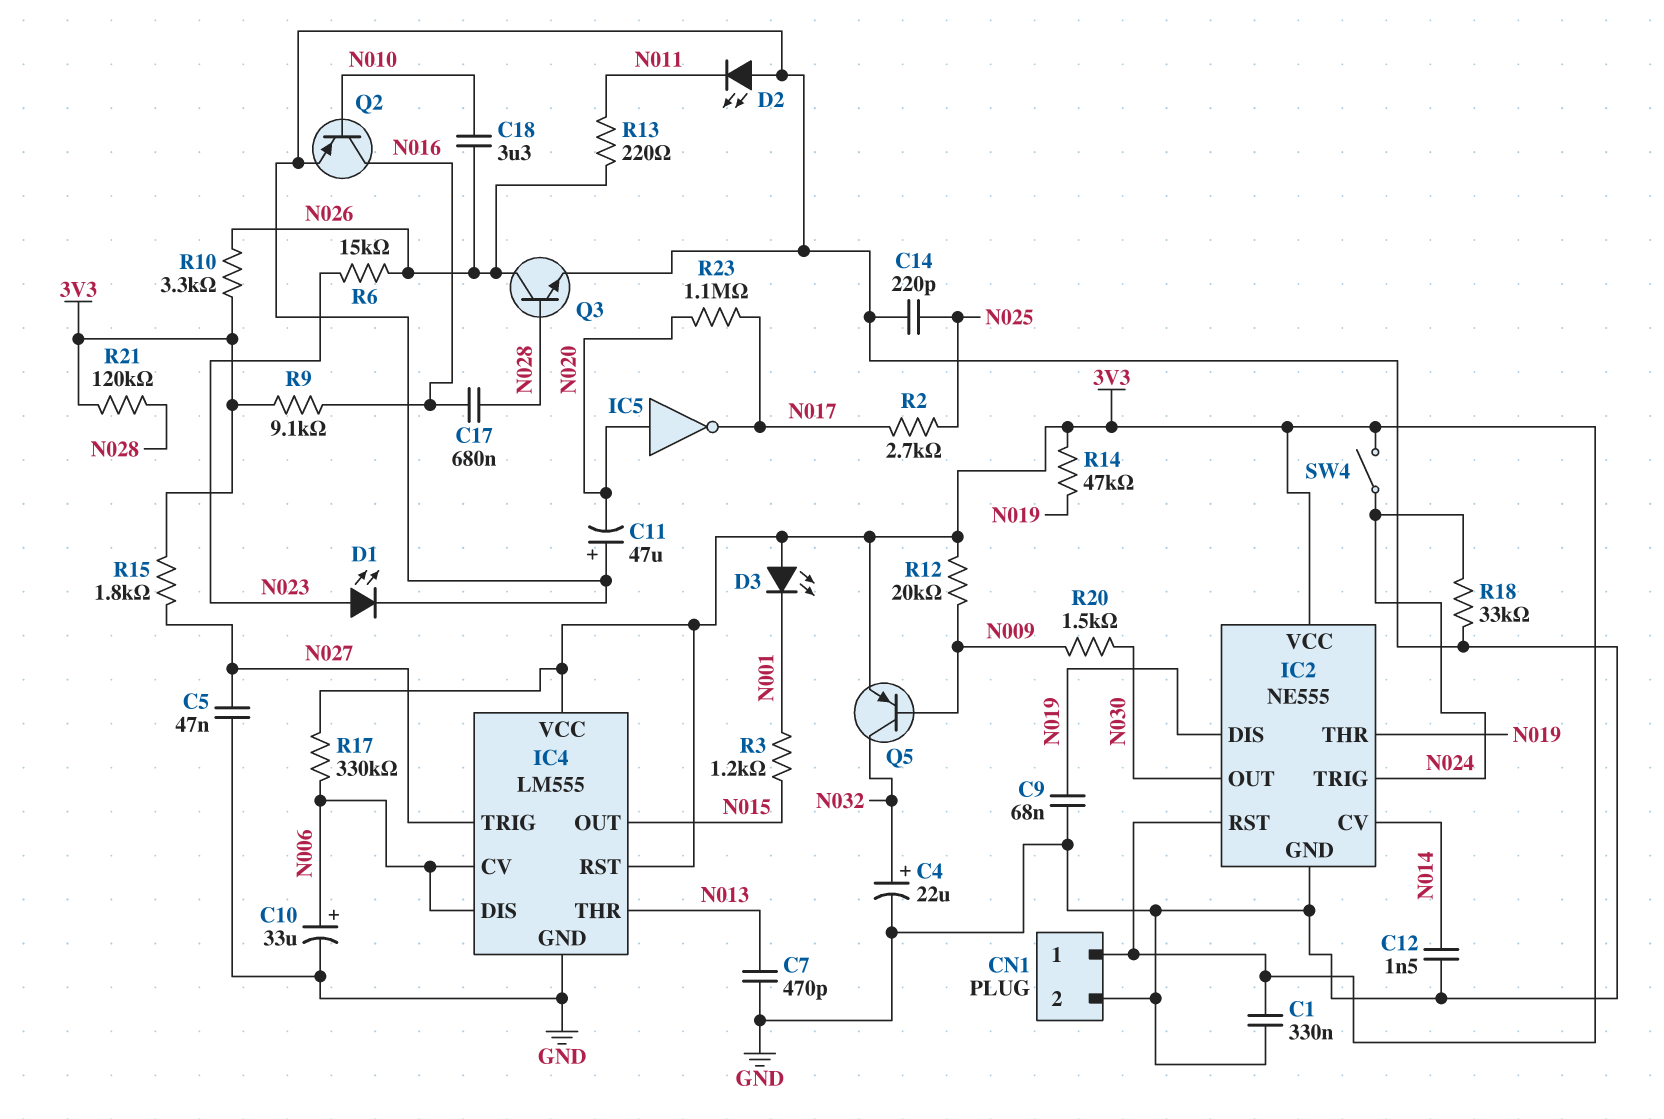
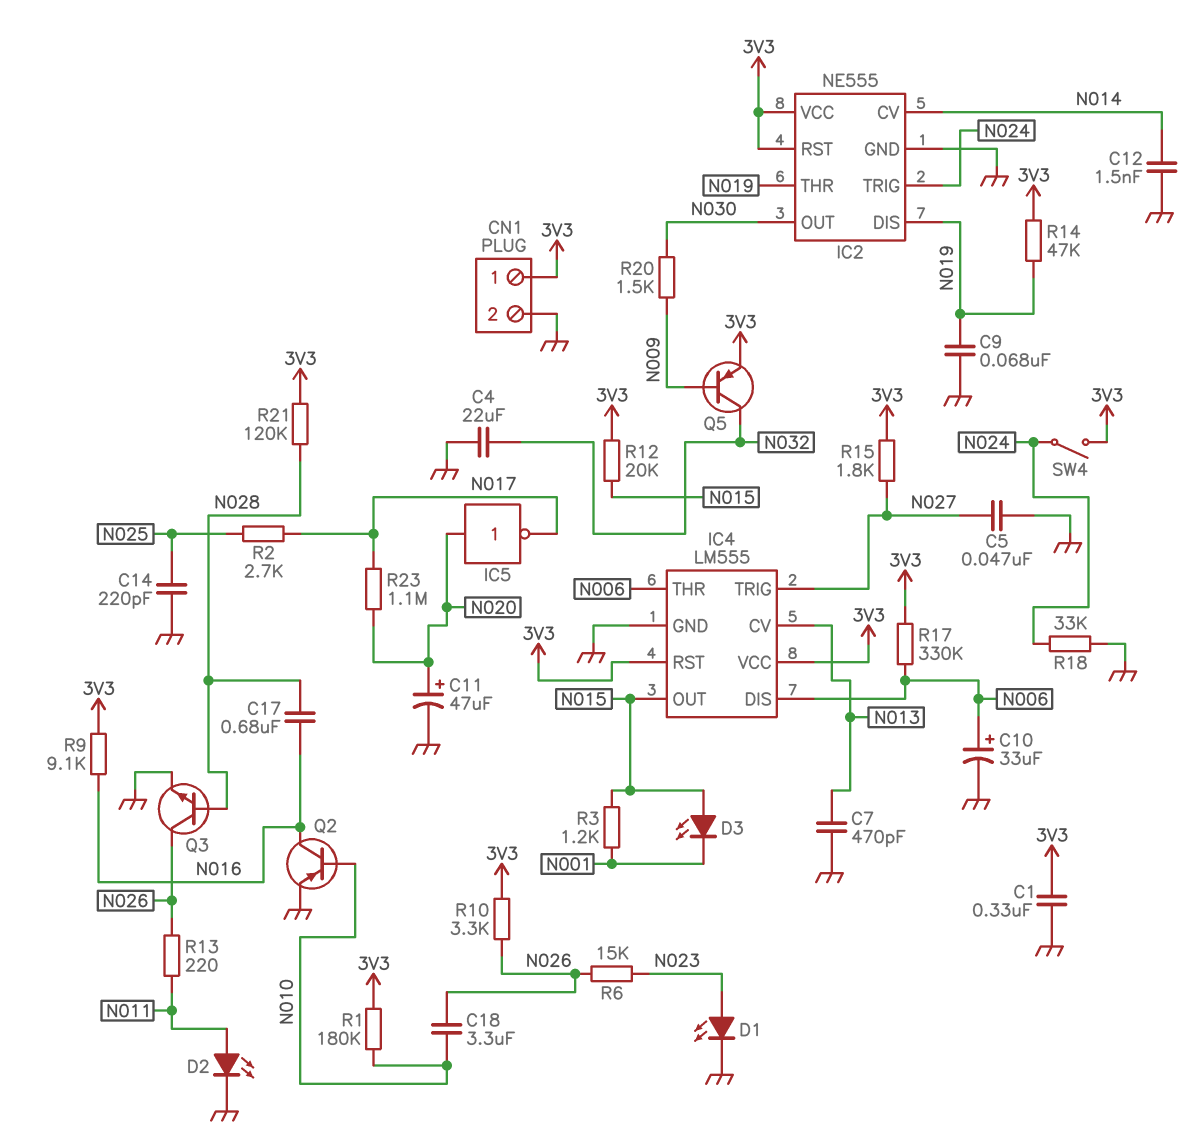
C4: 22uF (plus N032, minus GND) -> 22uF (GND, N032)
C11: 47uF (plus GND, minus N020) -> 47uF (plus N020, minus GND)
D2: LED (A GND, K N011) -> LED (A N011, K GND)
D3: LED (A 3V3, K N001) -> LED (A N015, K N001)
IC4 pin CV: N006 -> N013
IC4 pin THR: N013 -> N006
R1: none -> 180k (3V3, N010)
R12: 20k (3V3, N009) -> 20k (3V3, N015)

